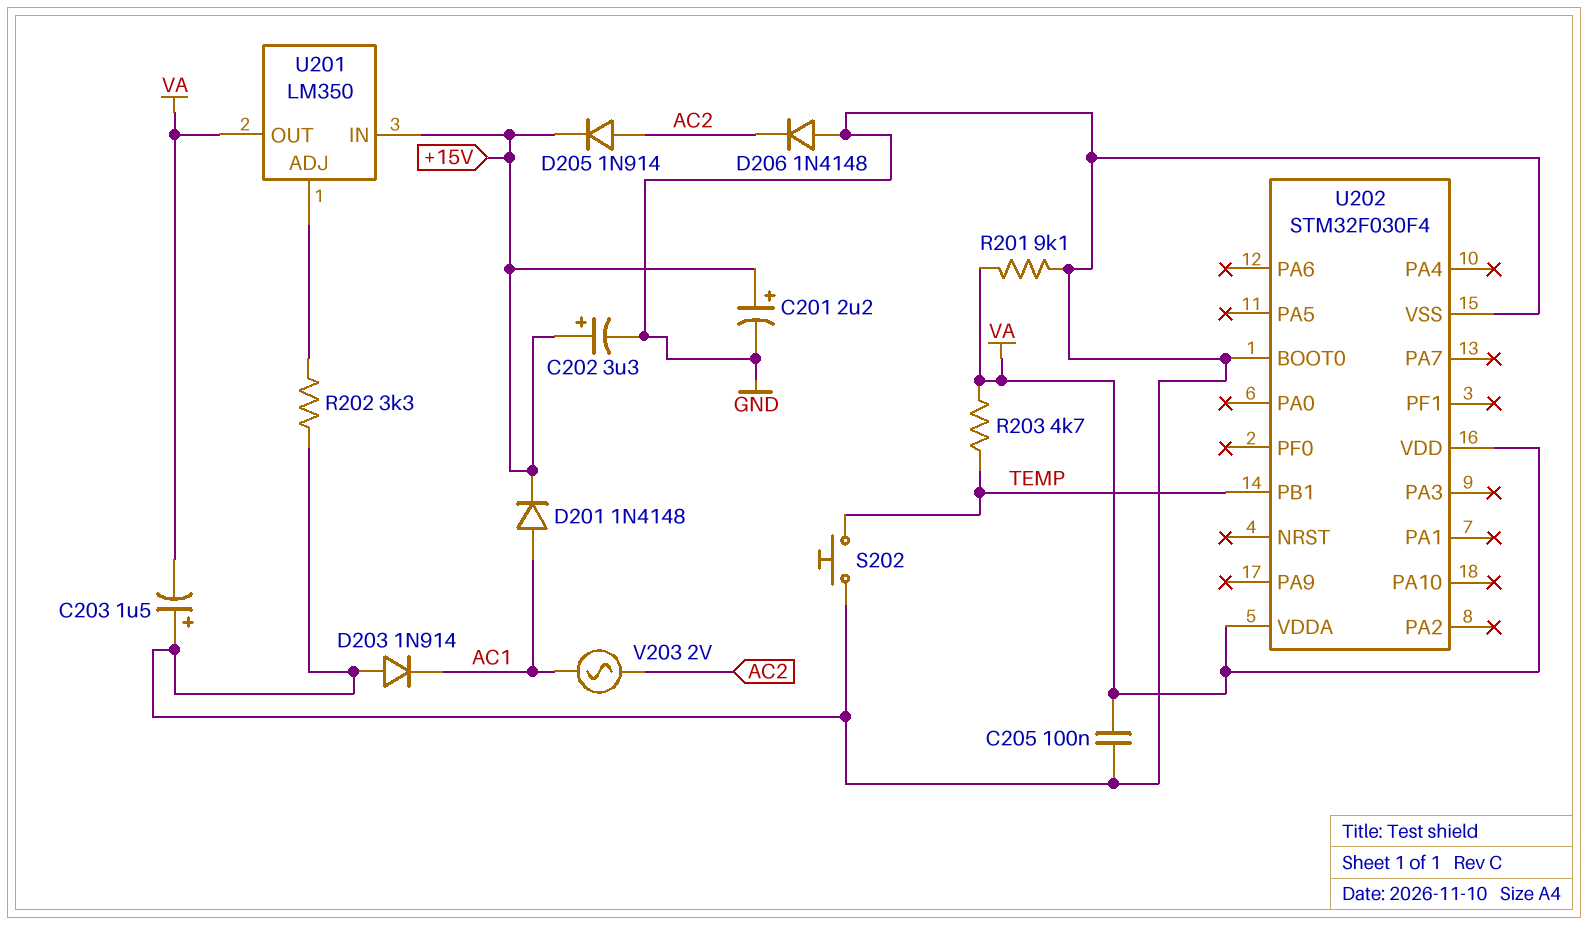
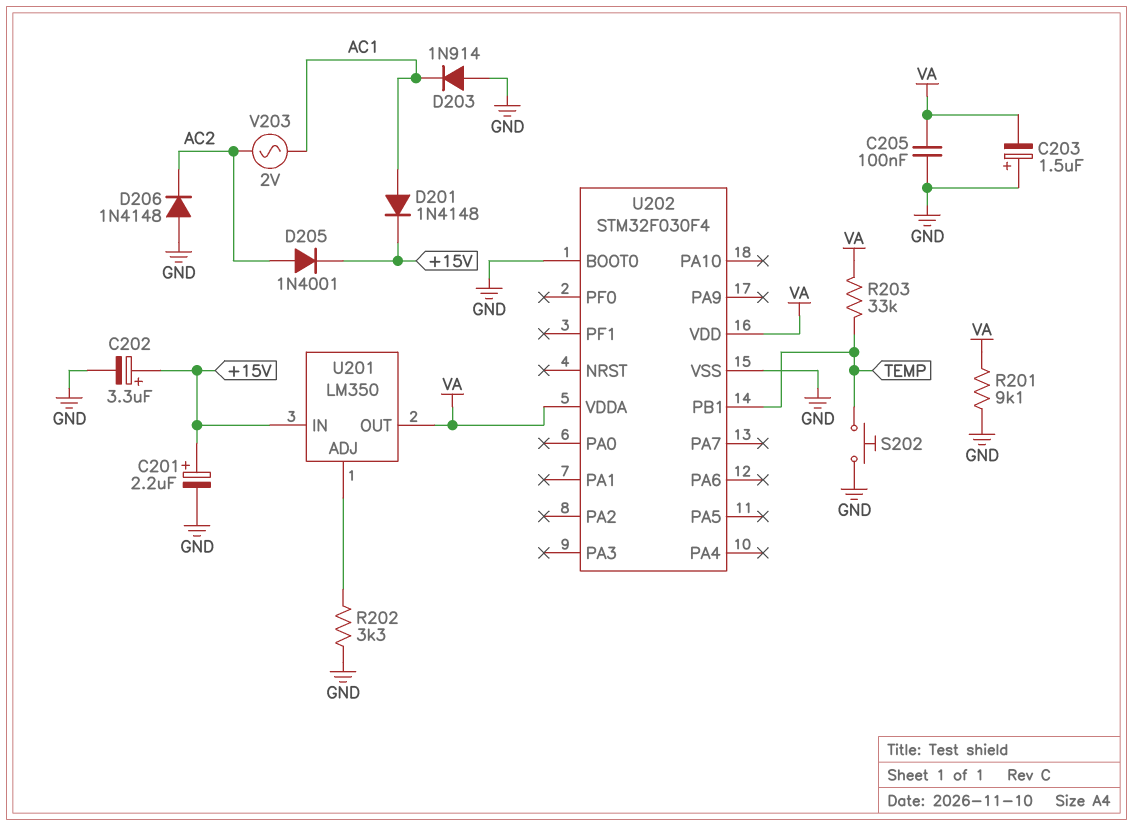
D205: diode 1N914 (A AC2, K +15V) -> diode 1N4001 (A AC2, K +15V)
R203: 4.7k (TEMP, VA) -> 33k (TEMP, VA)

